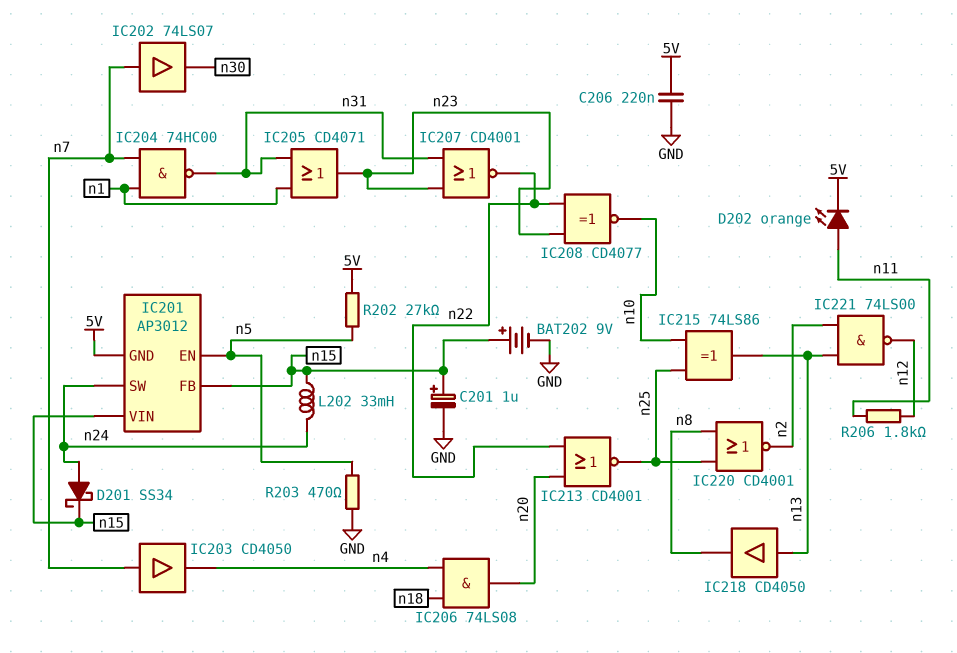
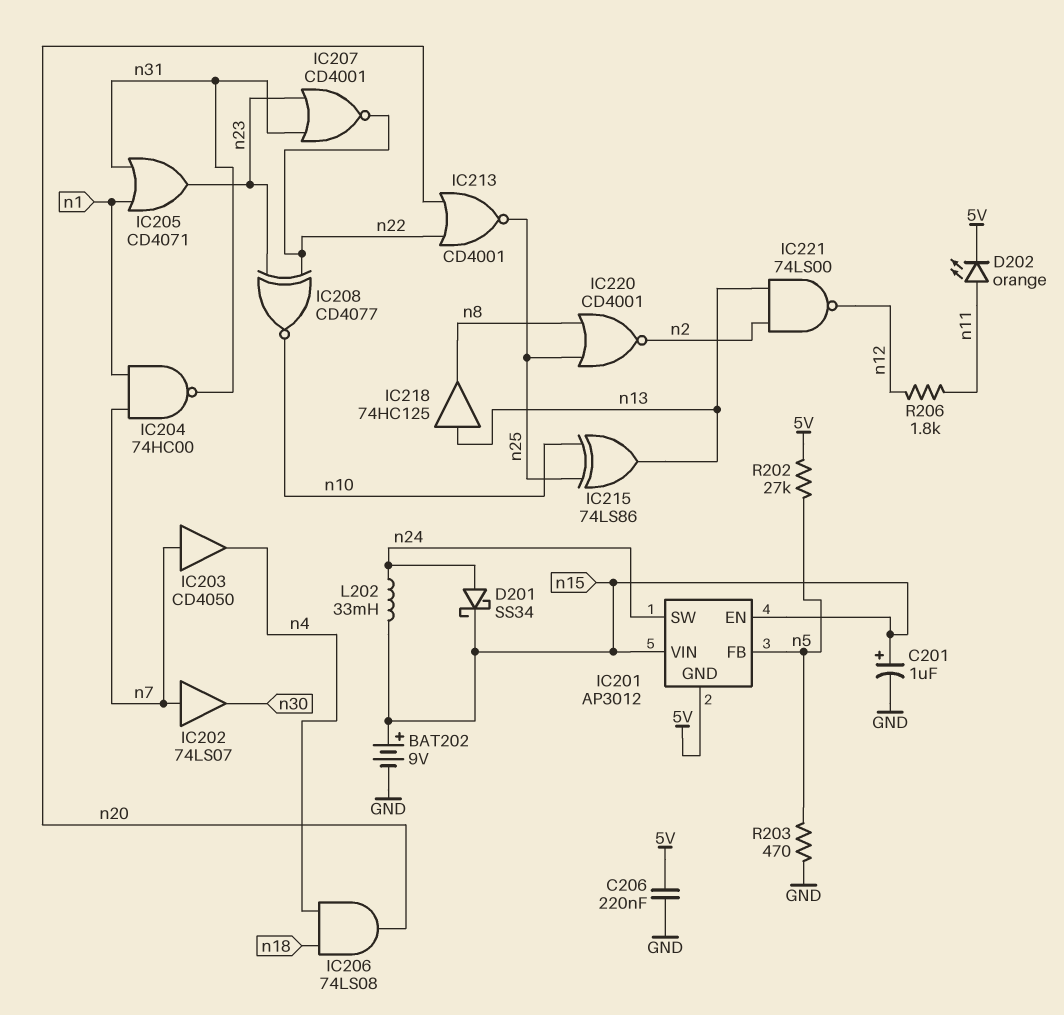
IC201 pin EN: n5 -> n15
IC201 pin FB: n15 -> n5
IC218: buffer CD4050 (in n13, out n8) -> buffer 74HC125 (in n13, out n8)

